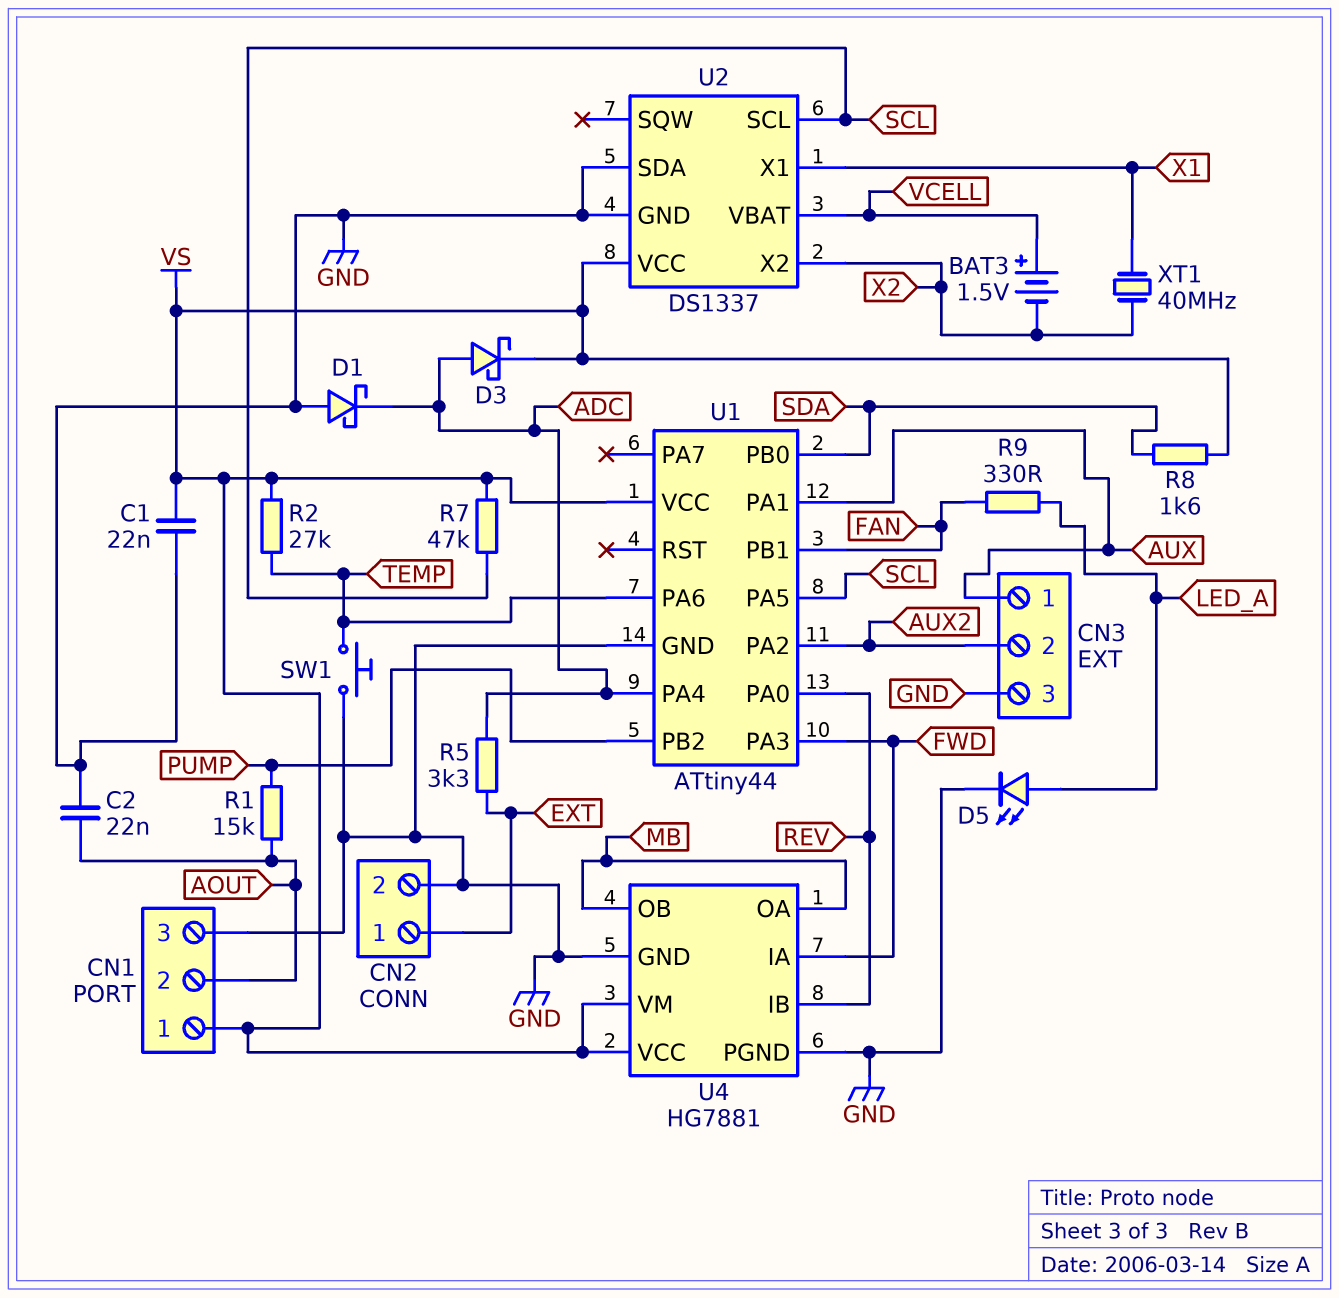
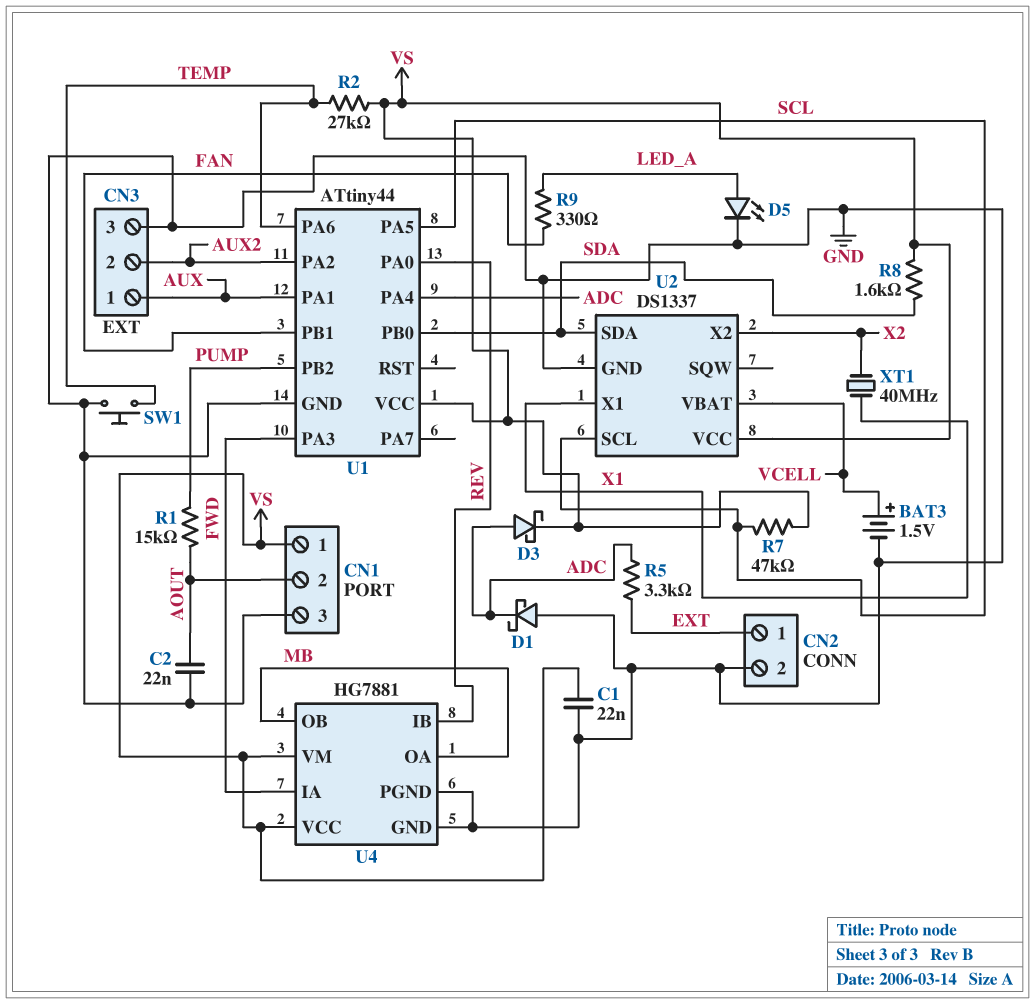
BAT3: 1.5V (plus VCELL, minus X2) -> 1.5V (plus VCELL, minus GND)
U2 pin SDA: GND -> SDA

